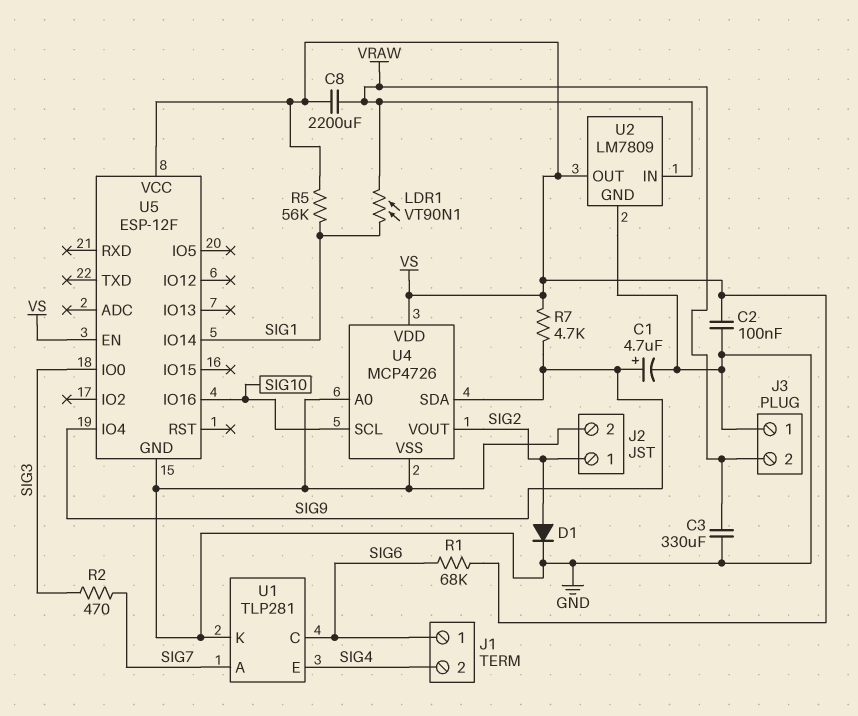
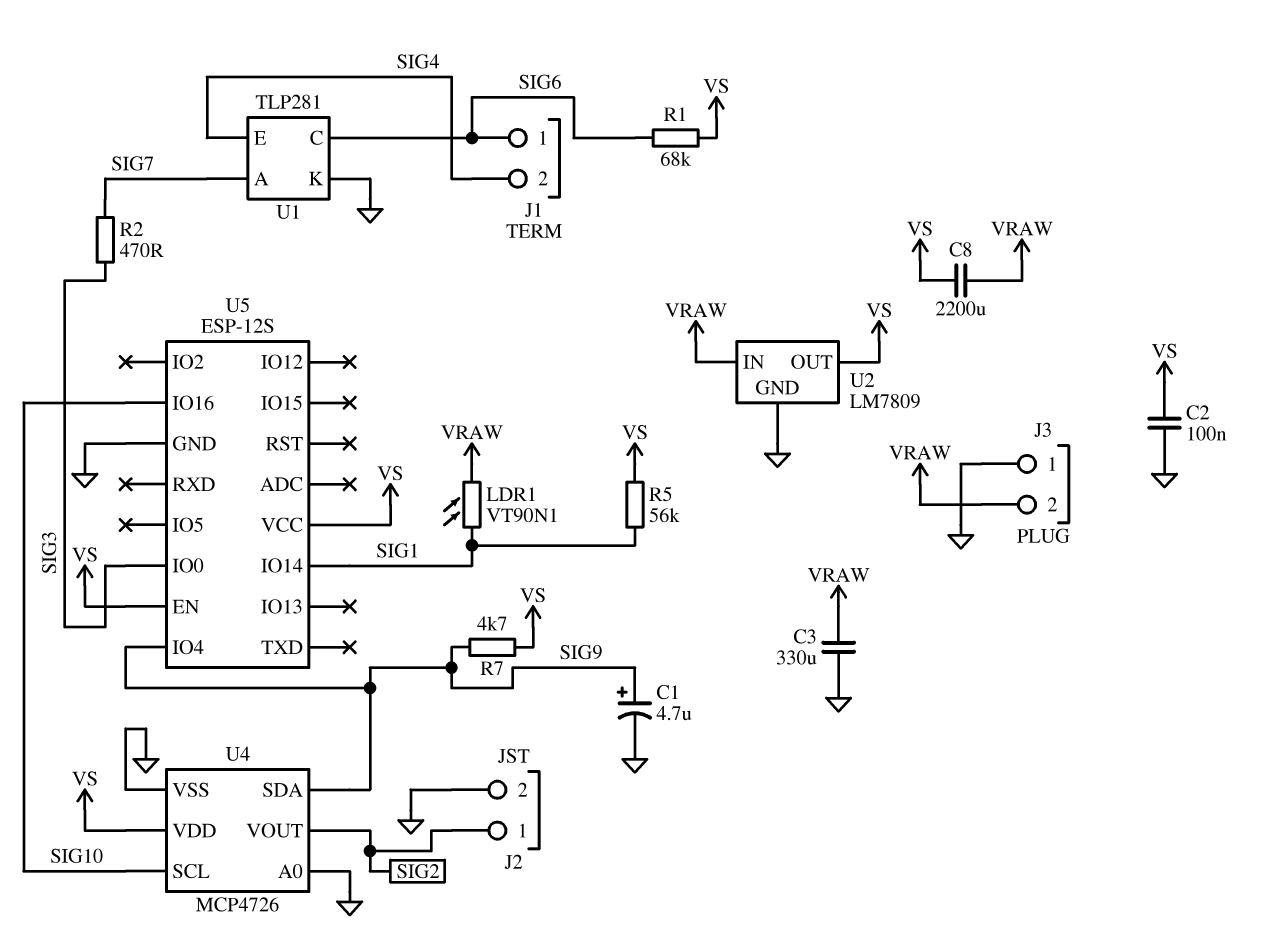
D1: diode (A SIG2, K GND) -> none
U5: ESP-12F -> ESP-12S

